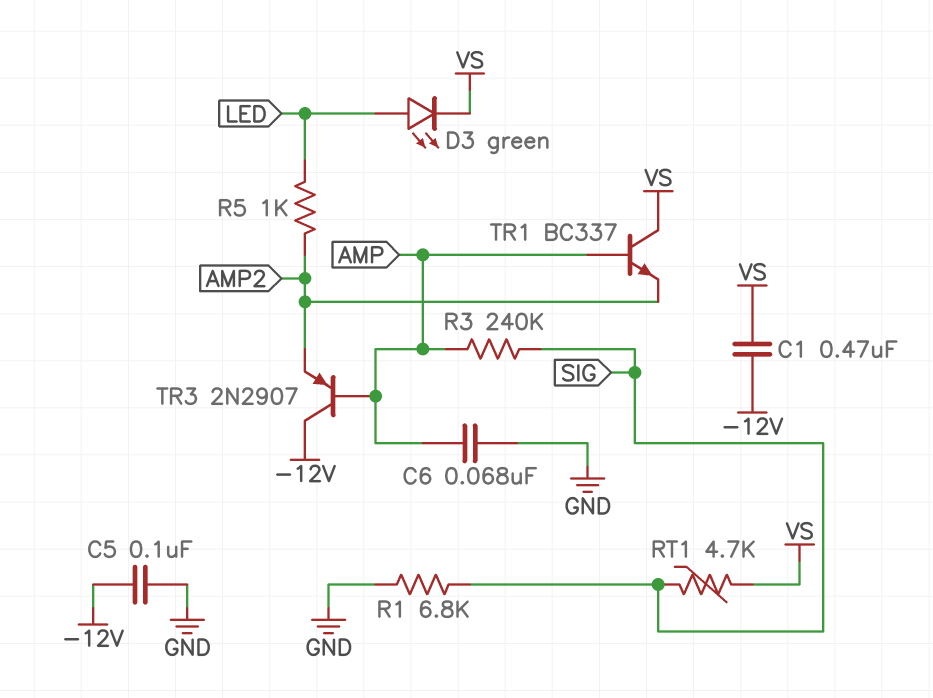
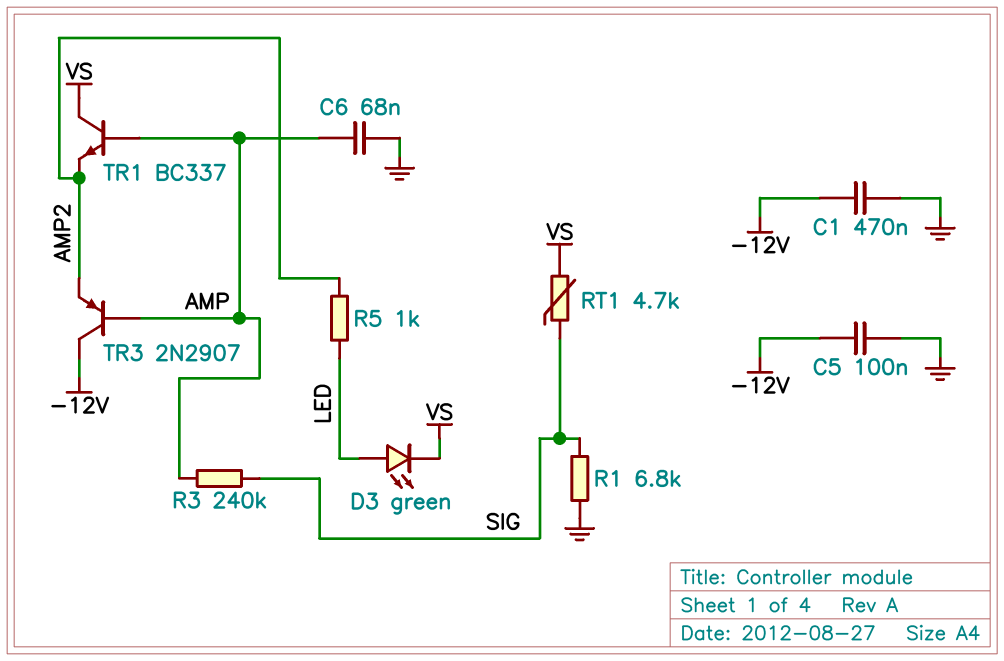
C1: 470nF (-12V, VS) -> 470nF (-12V, GND)

